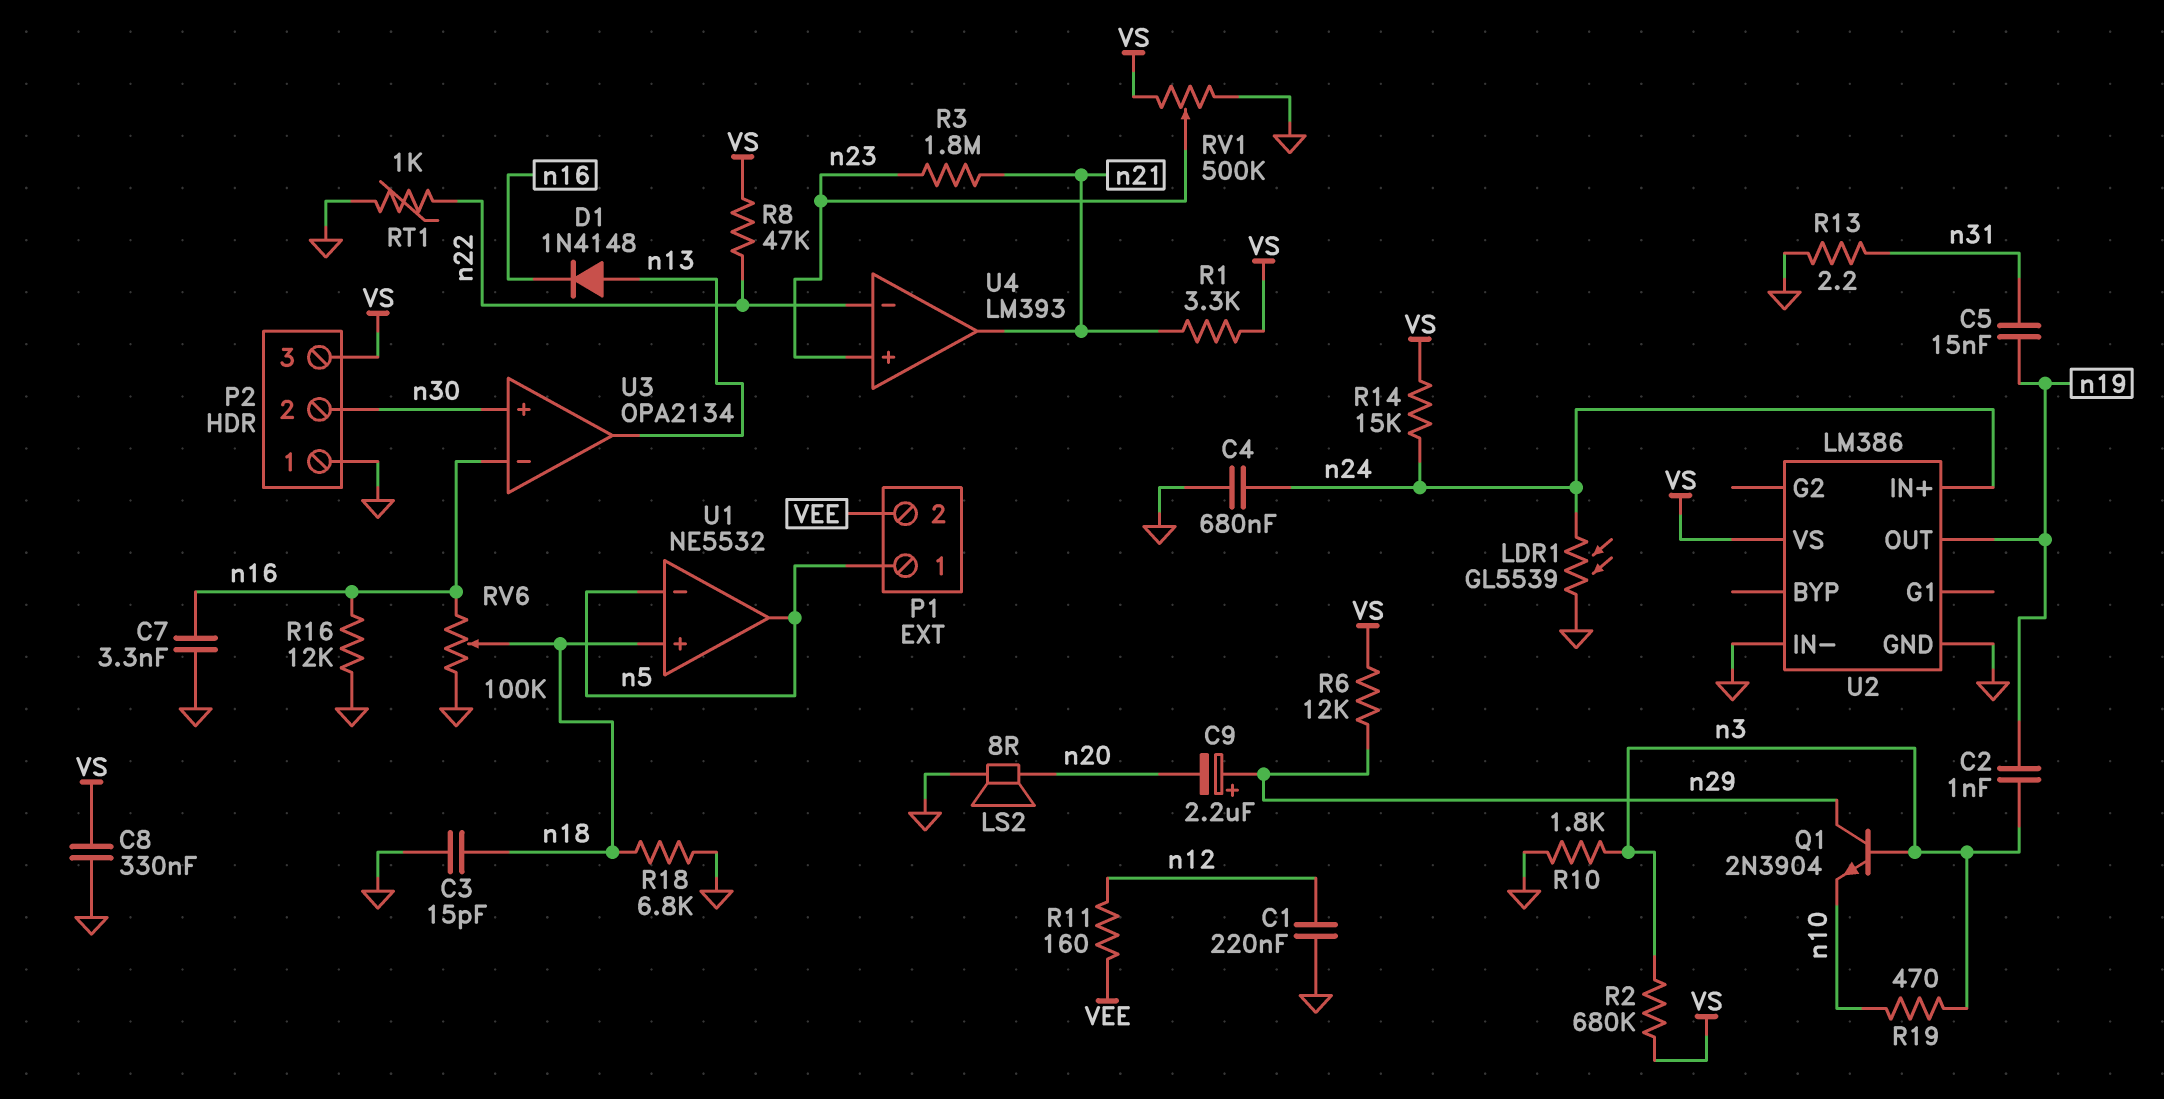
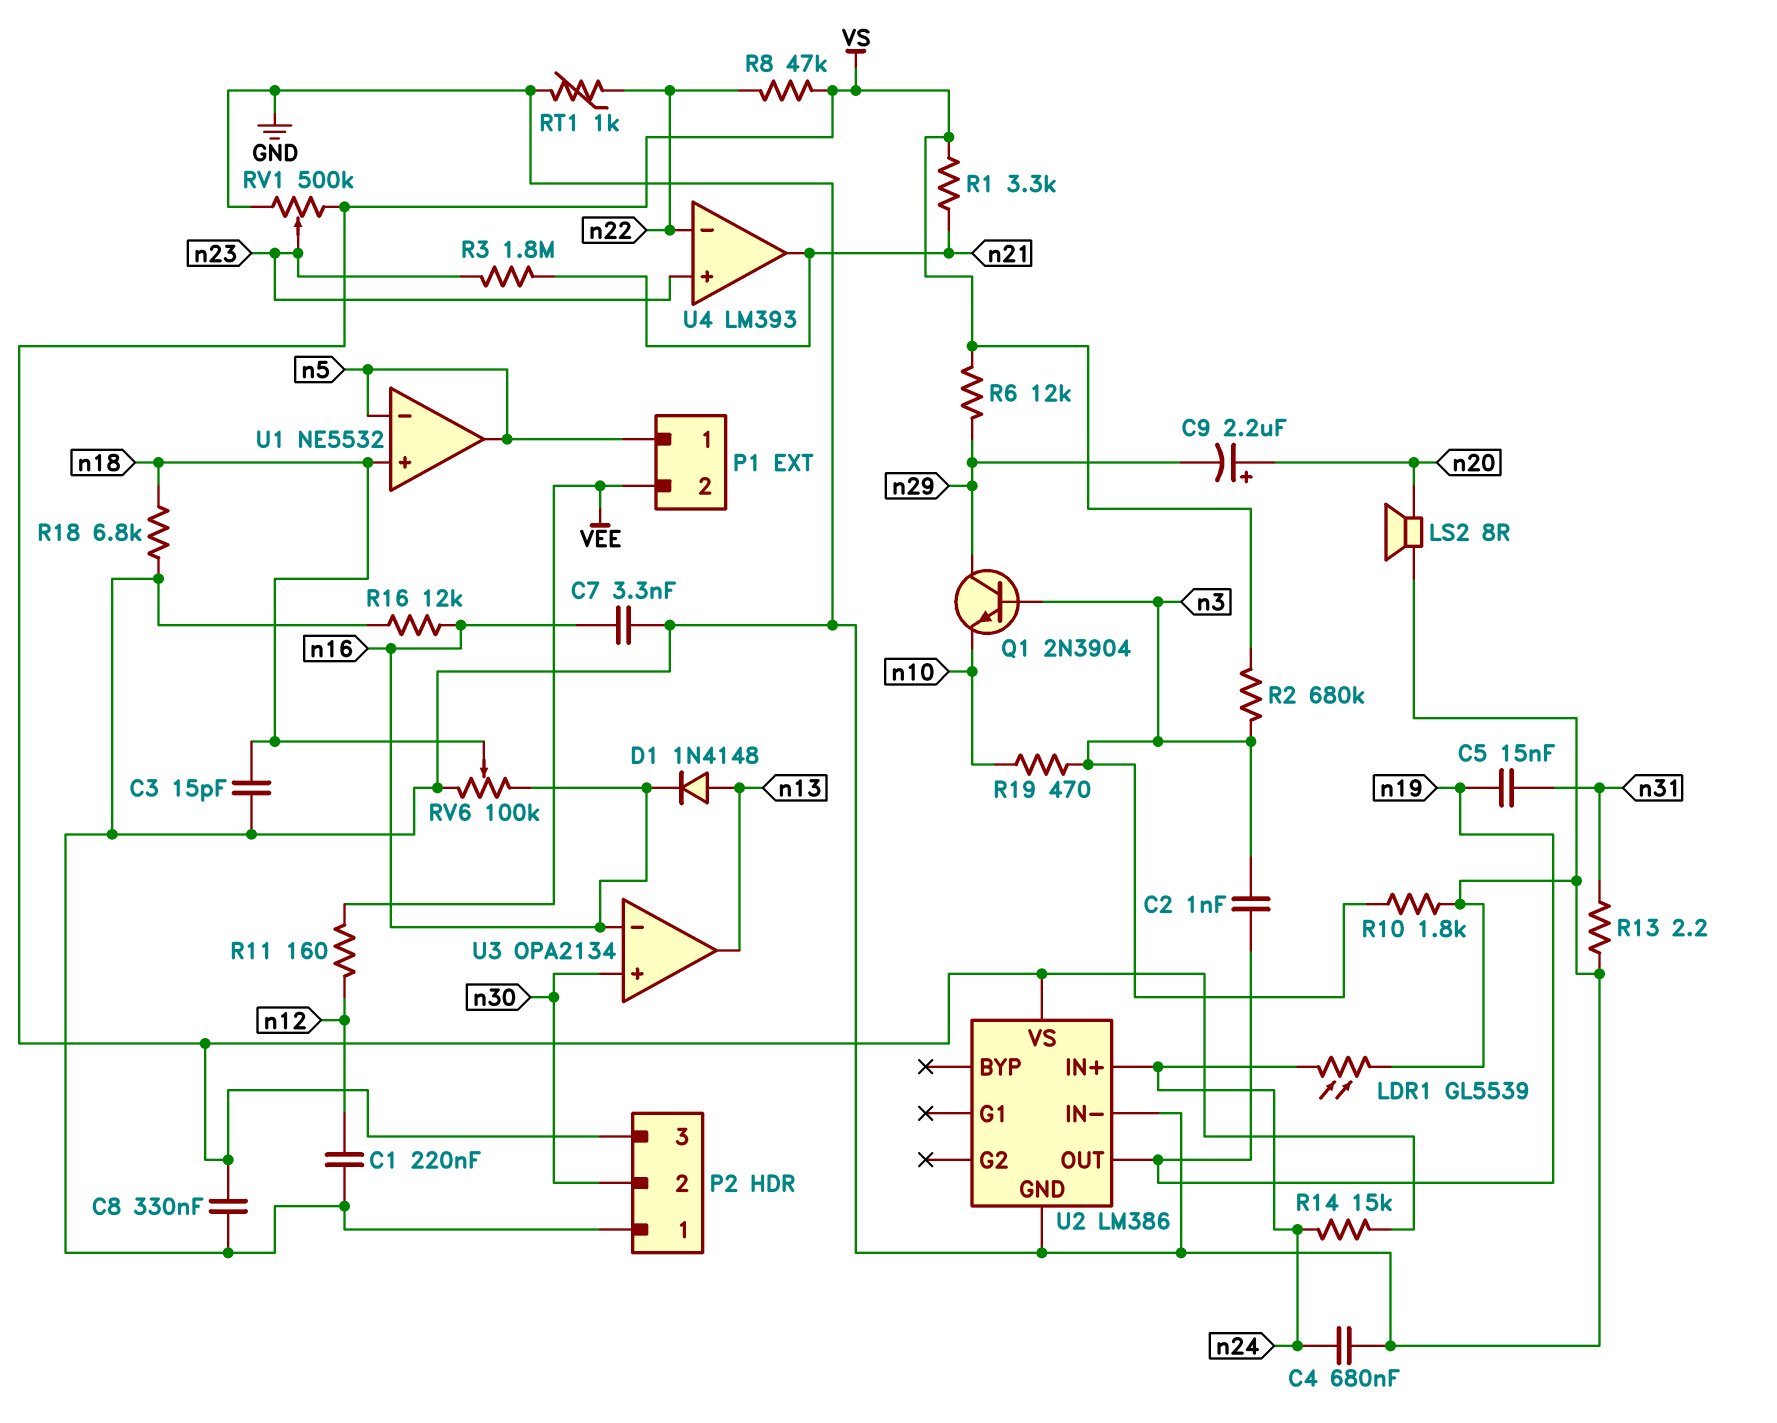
C9: 2.2uF (plus n29, minus n20) -> 2.2uF (plus n20, minus n29)

